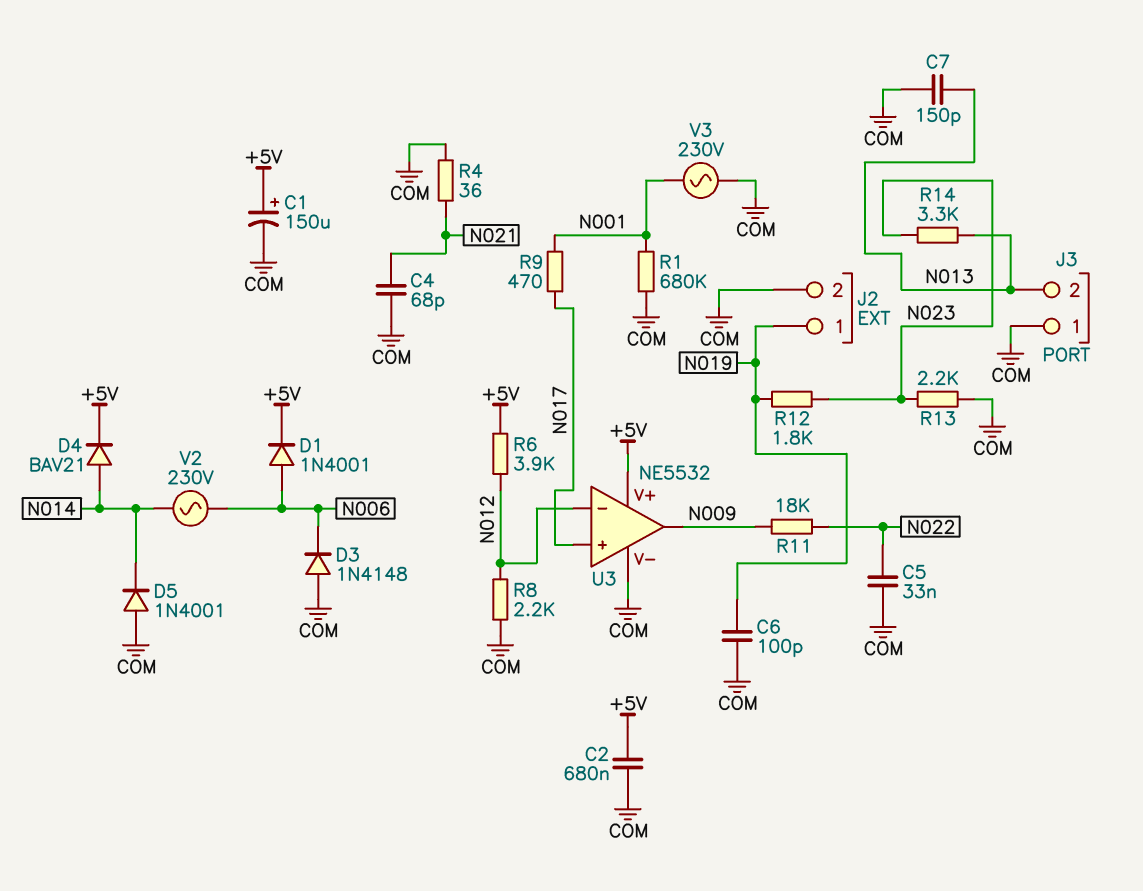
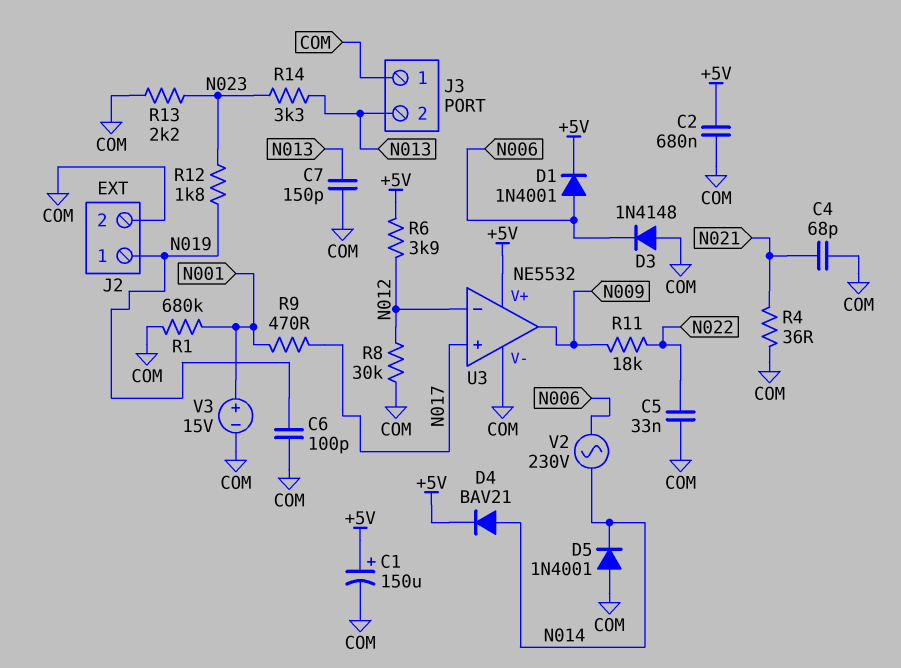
R8: 2.2k (COM, N012) -> 30k (COM, N012)
V3: AC 230V (COM, N001) -> 15V (plus N001, minus COM)

